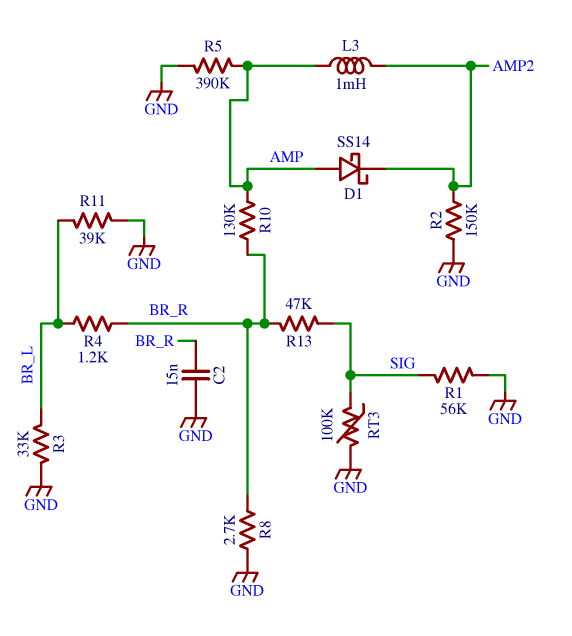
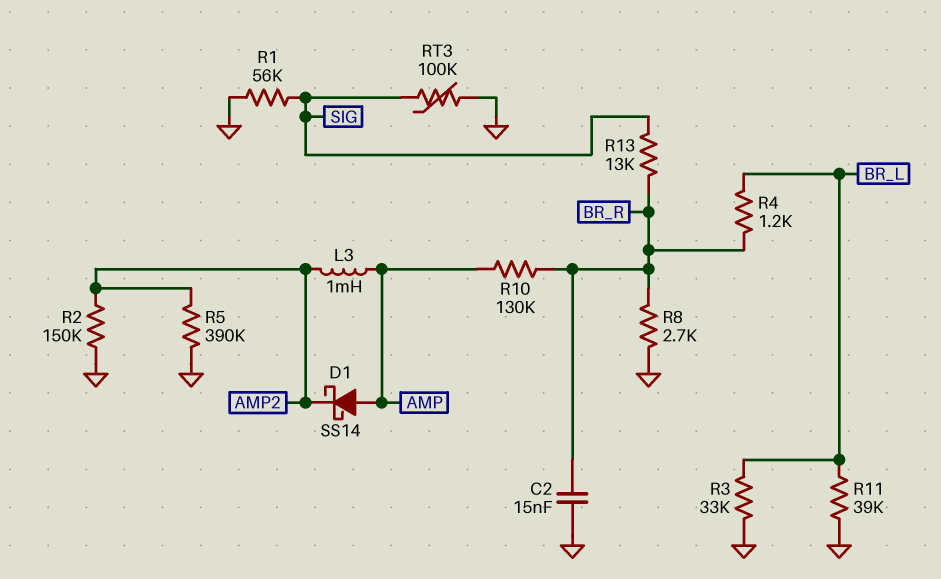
R5: 390k (AMP, GND) -> 390k (AMP2, GND)
R13: 47k (BR_R, SIG) -> 13k (BR_R, SIG)

